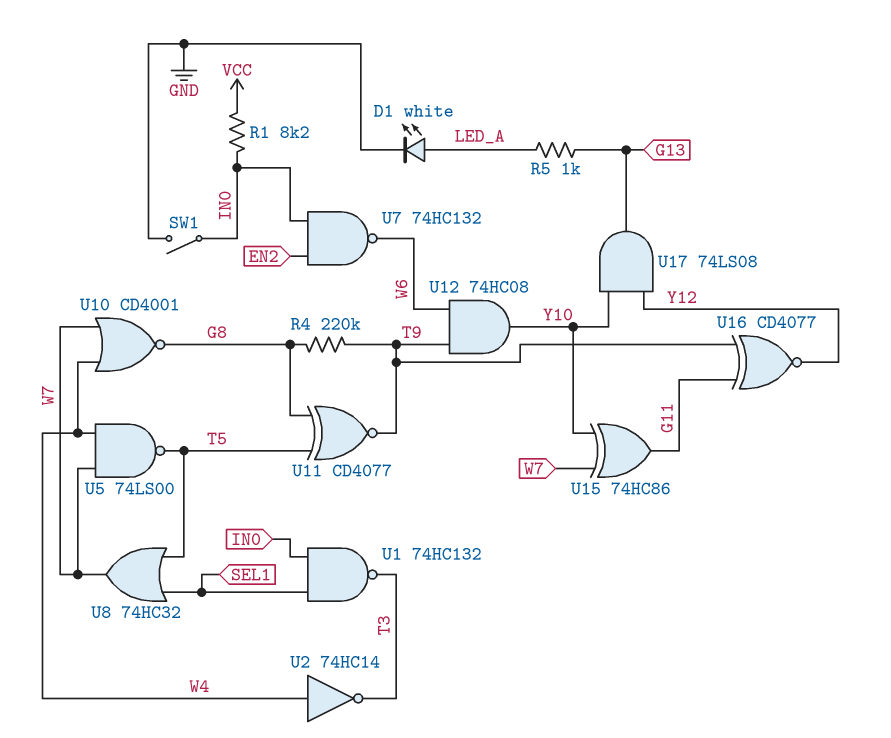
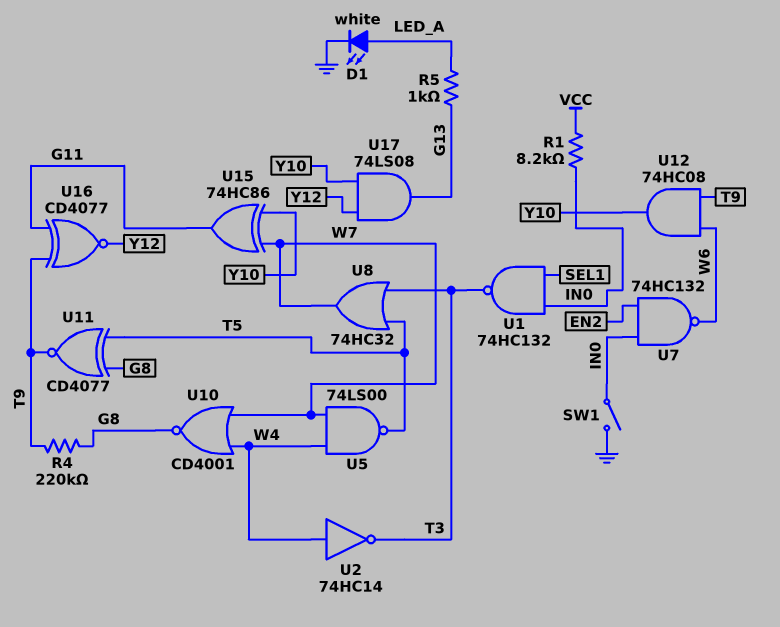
U8: OR 74HC32 (in SEL1, in T5, out W7) -> OR 74HC32 (in T3, in T5, out W7)

